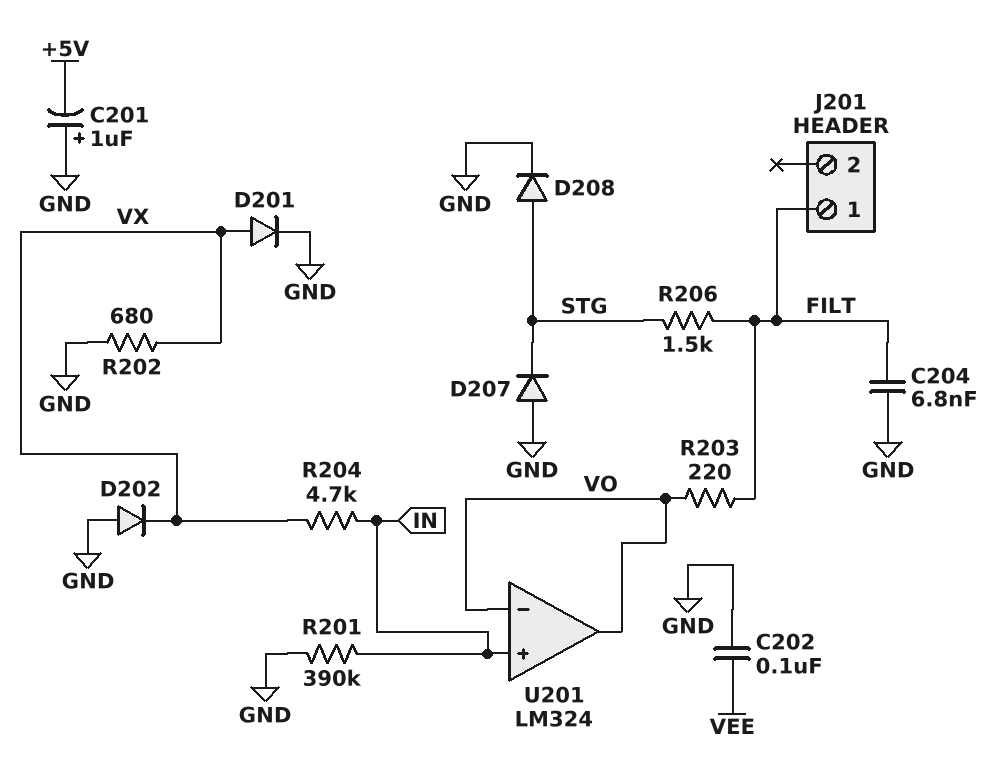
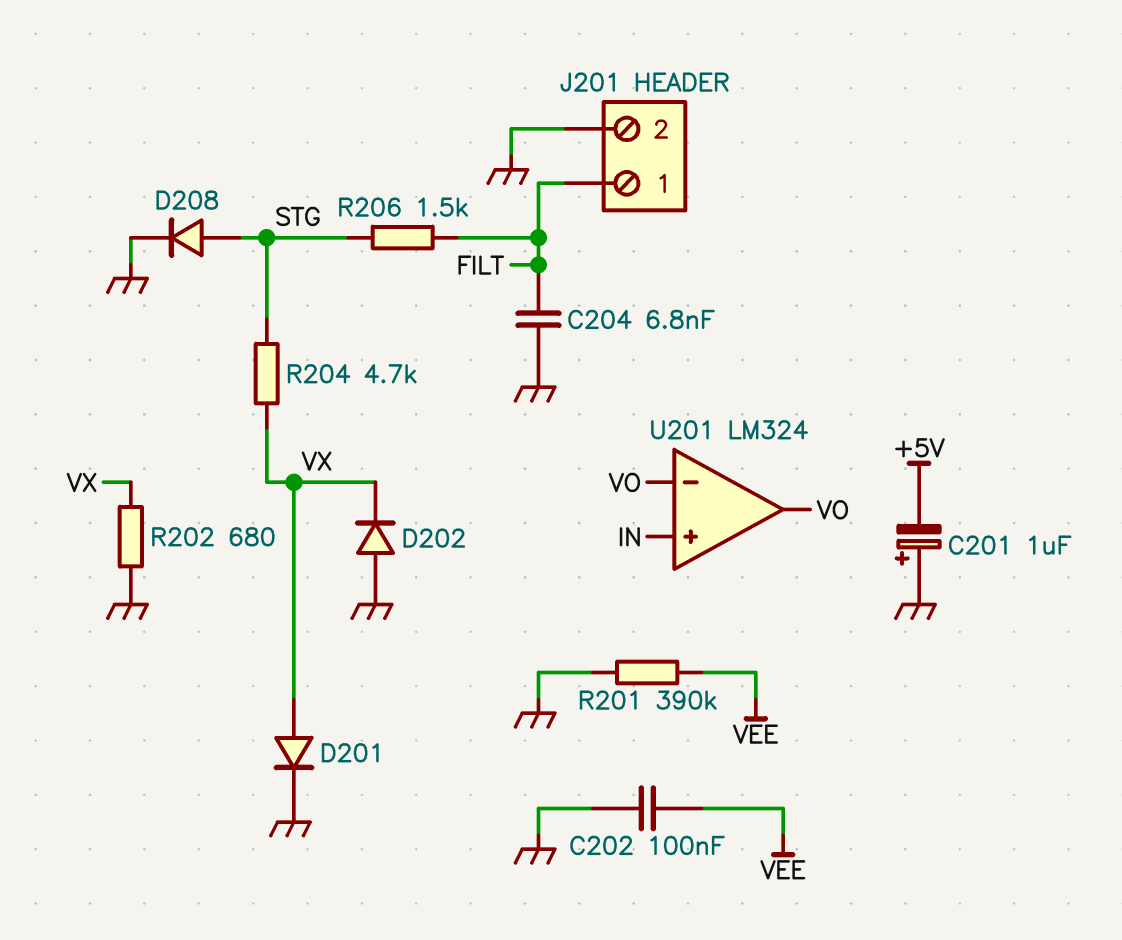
D207: diode (A GND, K STG) -> none
J201 pin 2: none -> GND
R201: 390k (GND, IN) -> 390k (GND, VEE)
R203: 220 (FILT, VO) -> none
R204: 4.7k (IN, VX) -> 4.7k (STG, VX)

